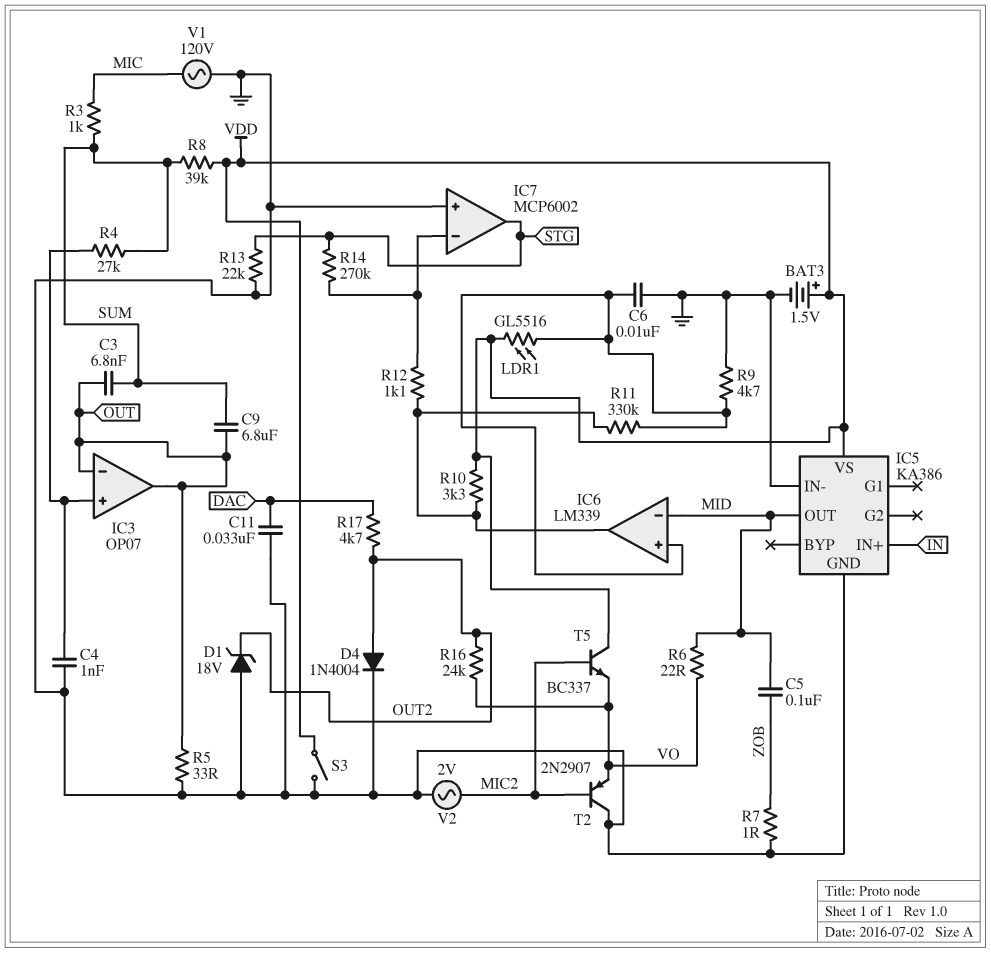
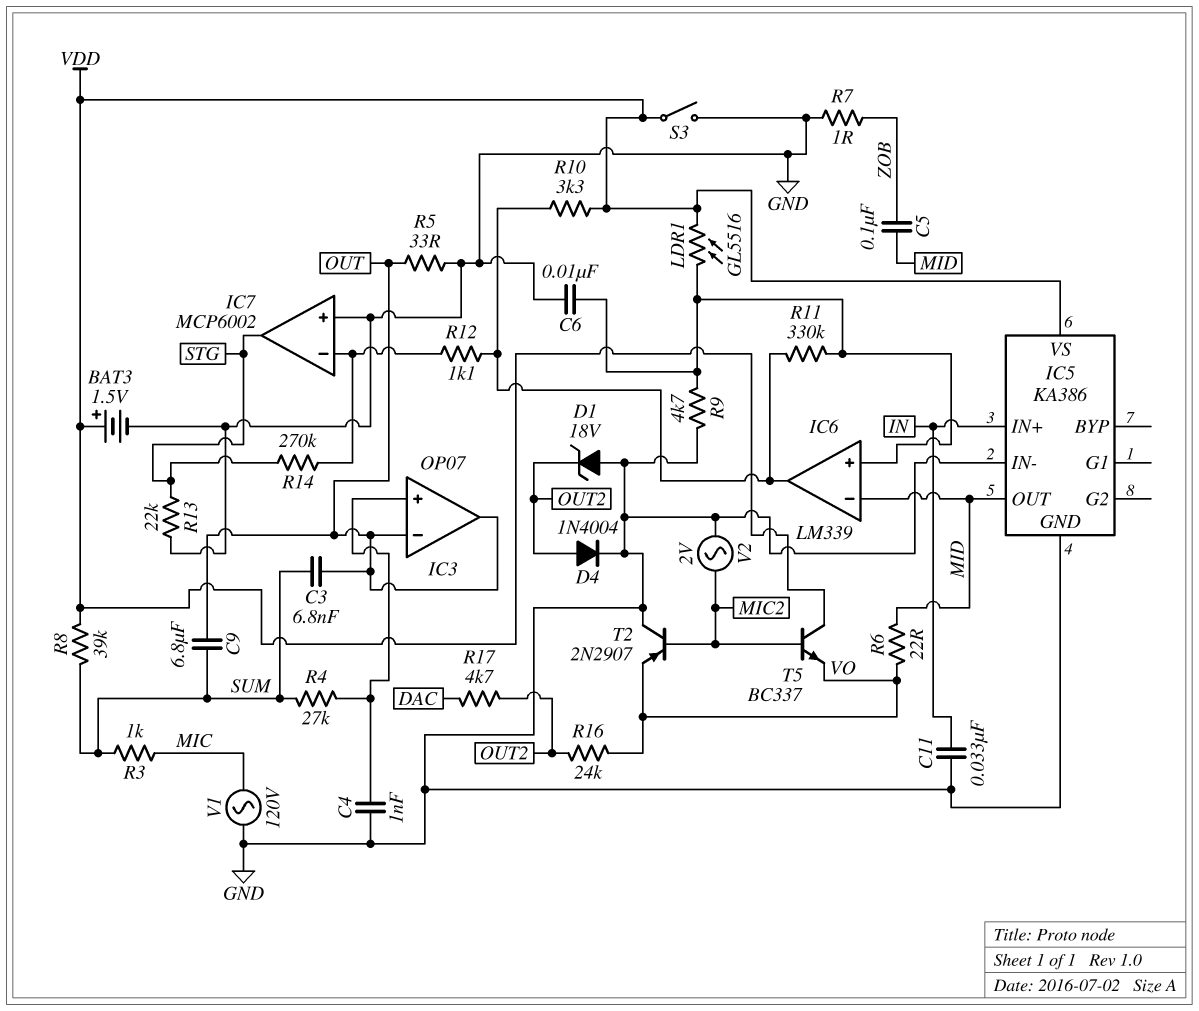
C11: 33nF (DAC, GND) -> 33nF (GND, IN)

